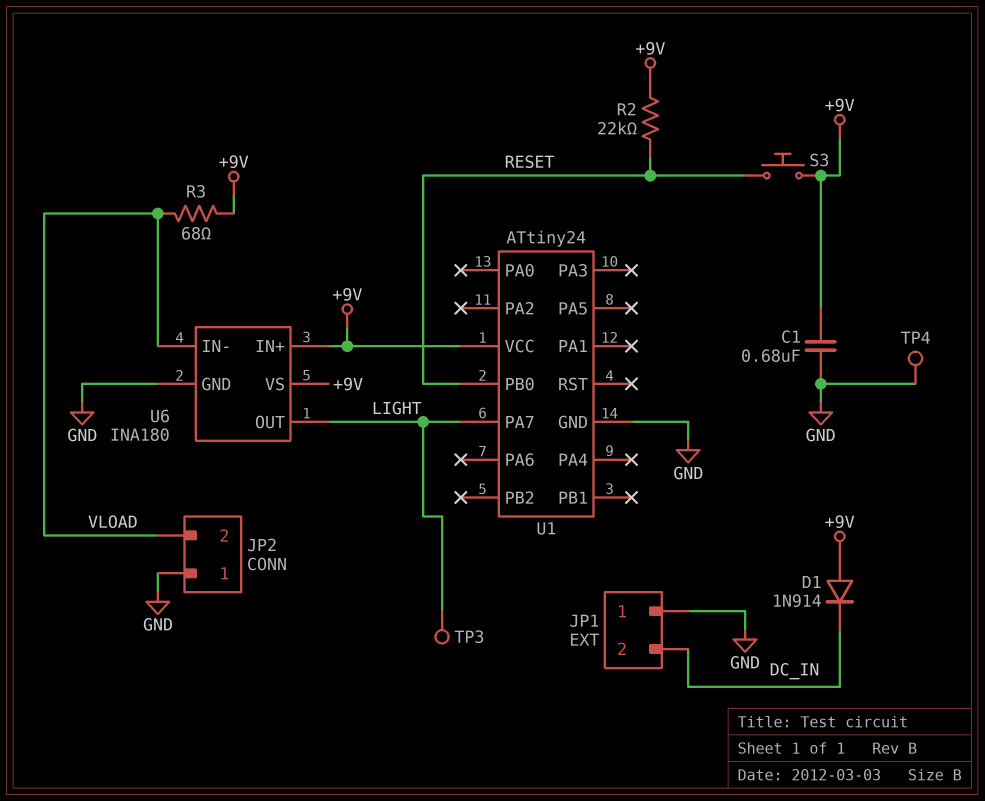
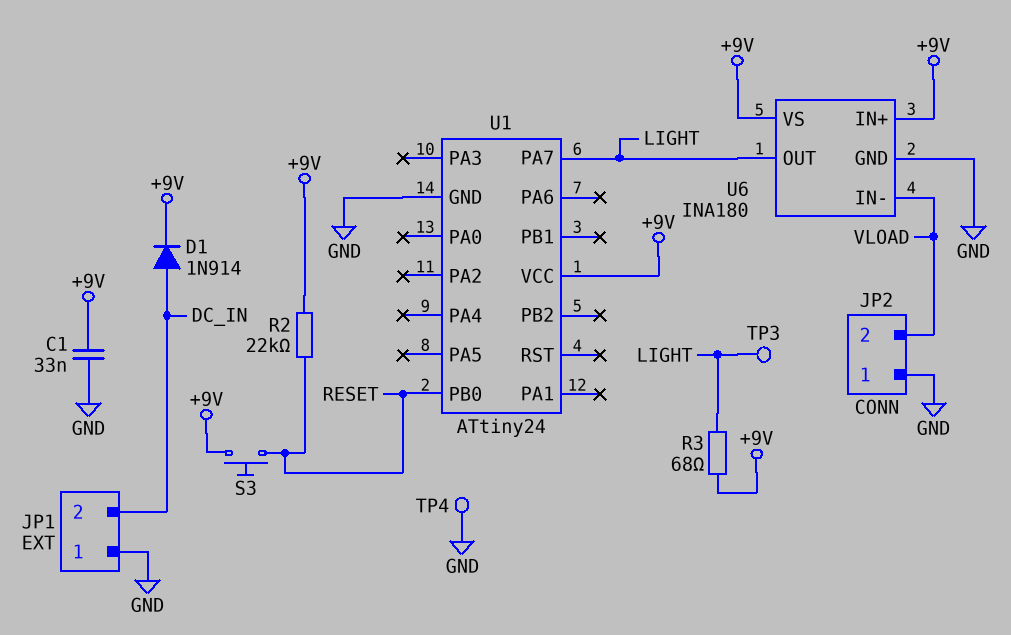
C1: 680nF (+9V, GND) -> 33nF (+9V, GND)
D1: diode 1N914 (A +9V, K DC_IN) -> diode 1N914 (A DC_IN, K +9V)
R3: 68 (+9V, VLOAD) -> 68 (+9V, LIGHT)

